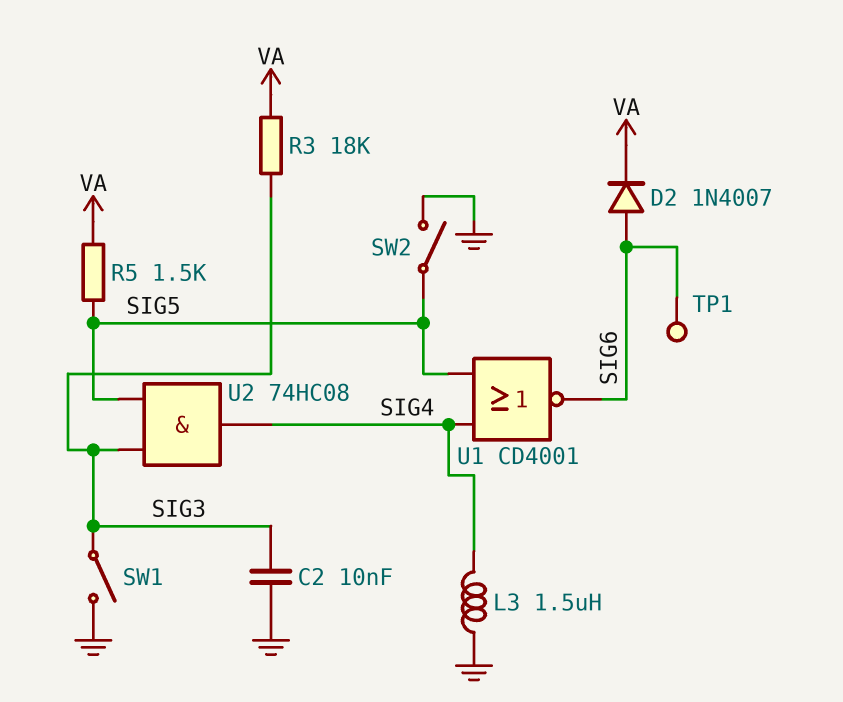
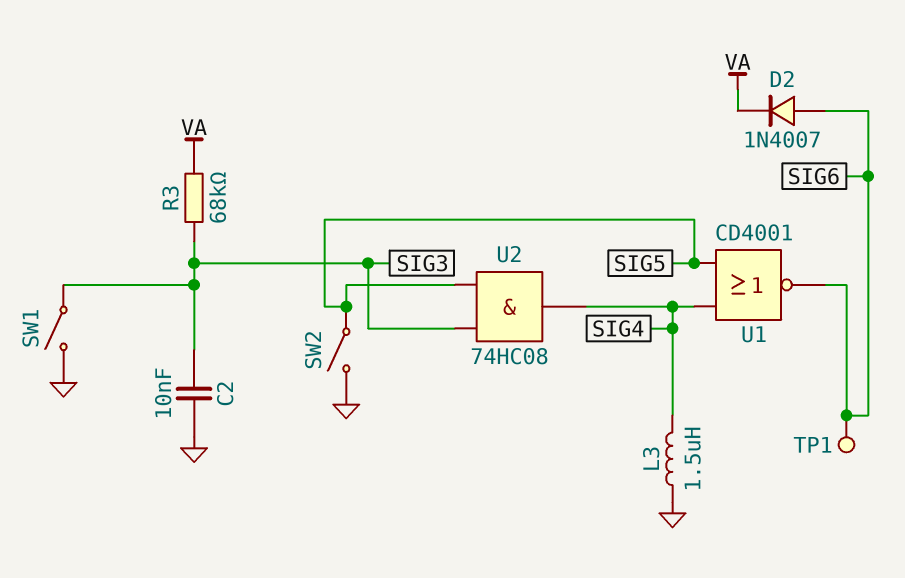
R3: 18k (SIG3, VA) -> 68k (SIG3, VA)
R5: 1.5k (SIG5, VA) -> none

